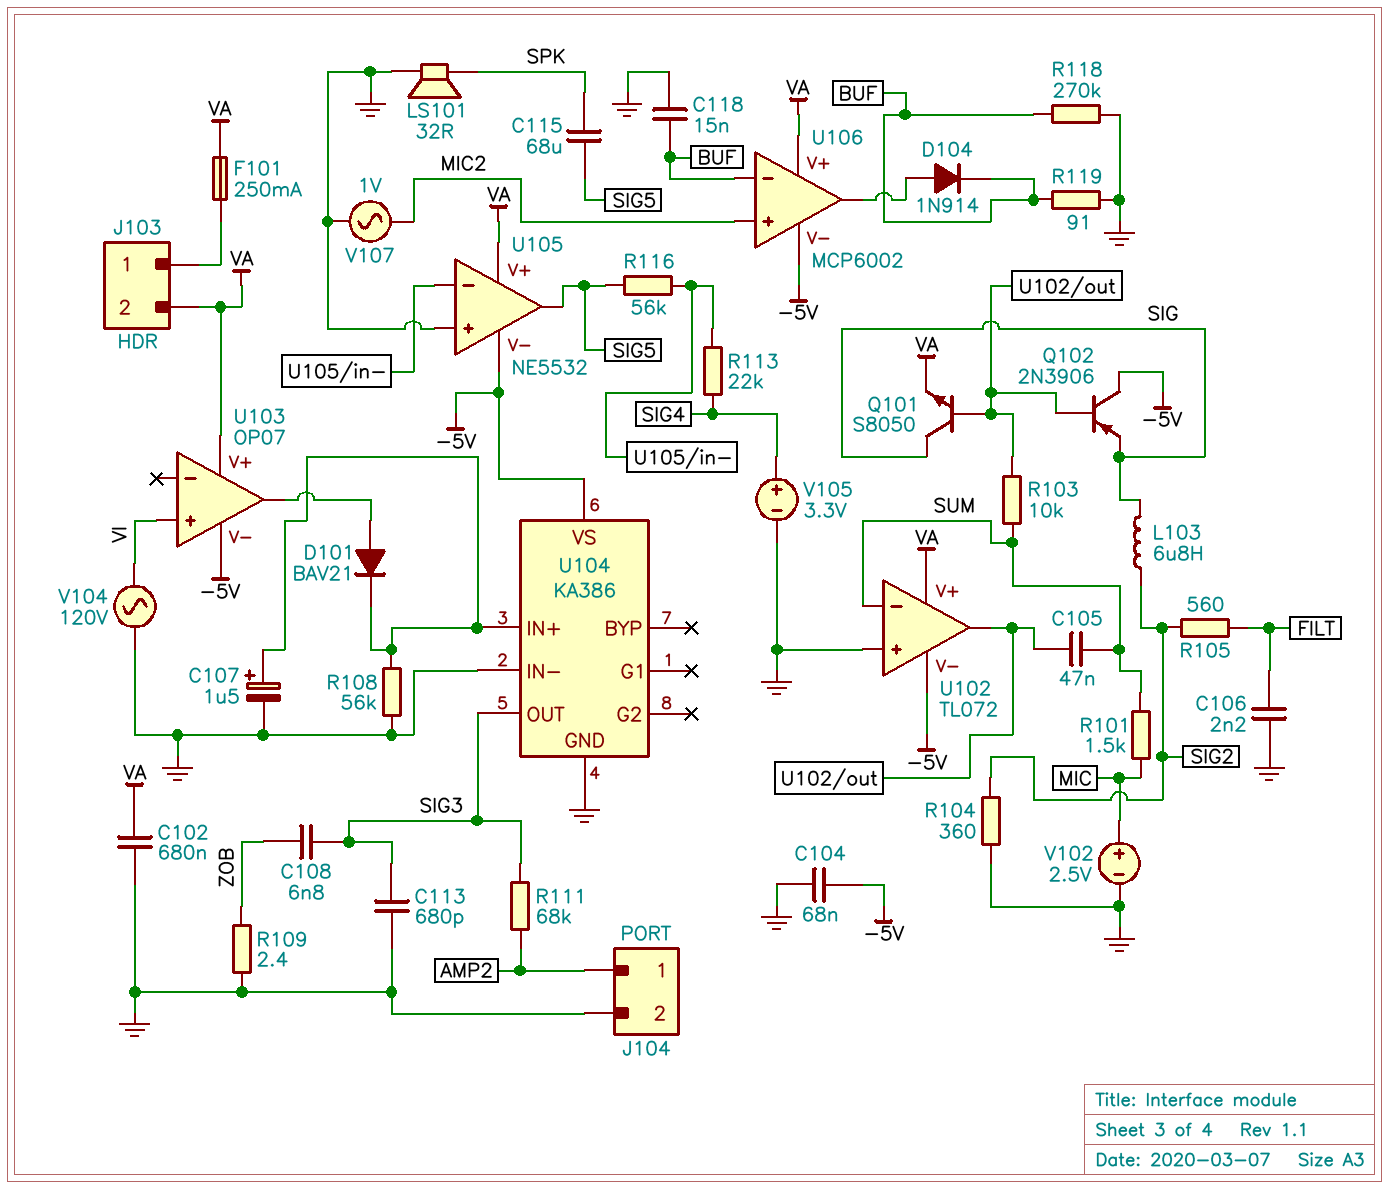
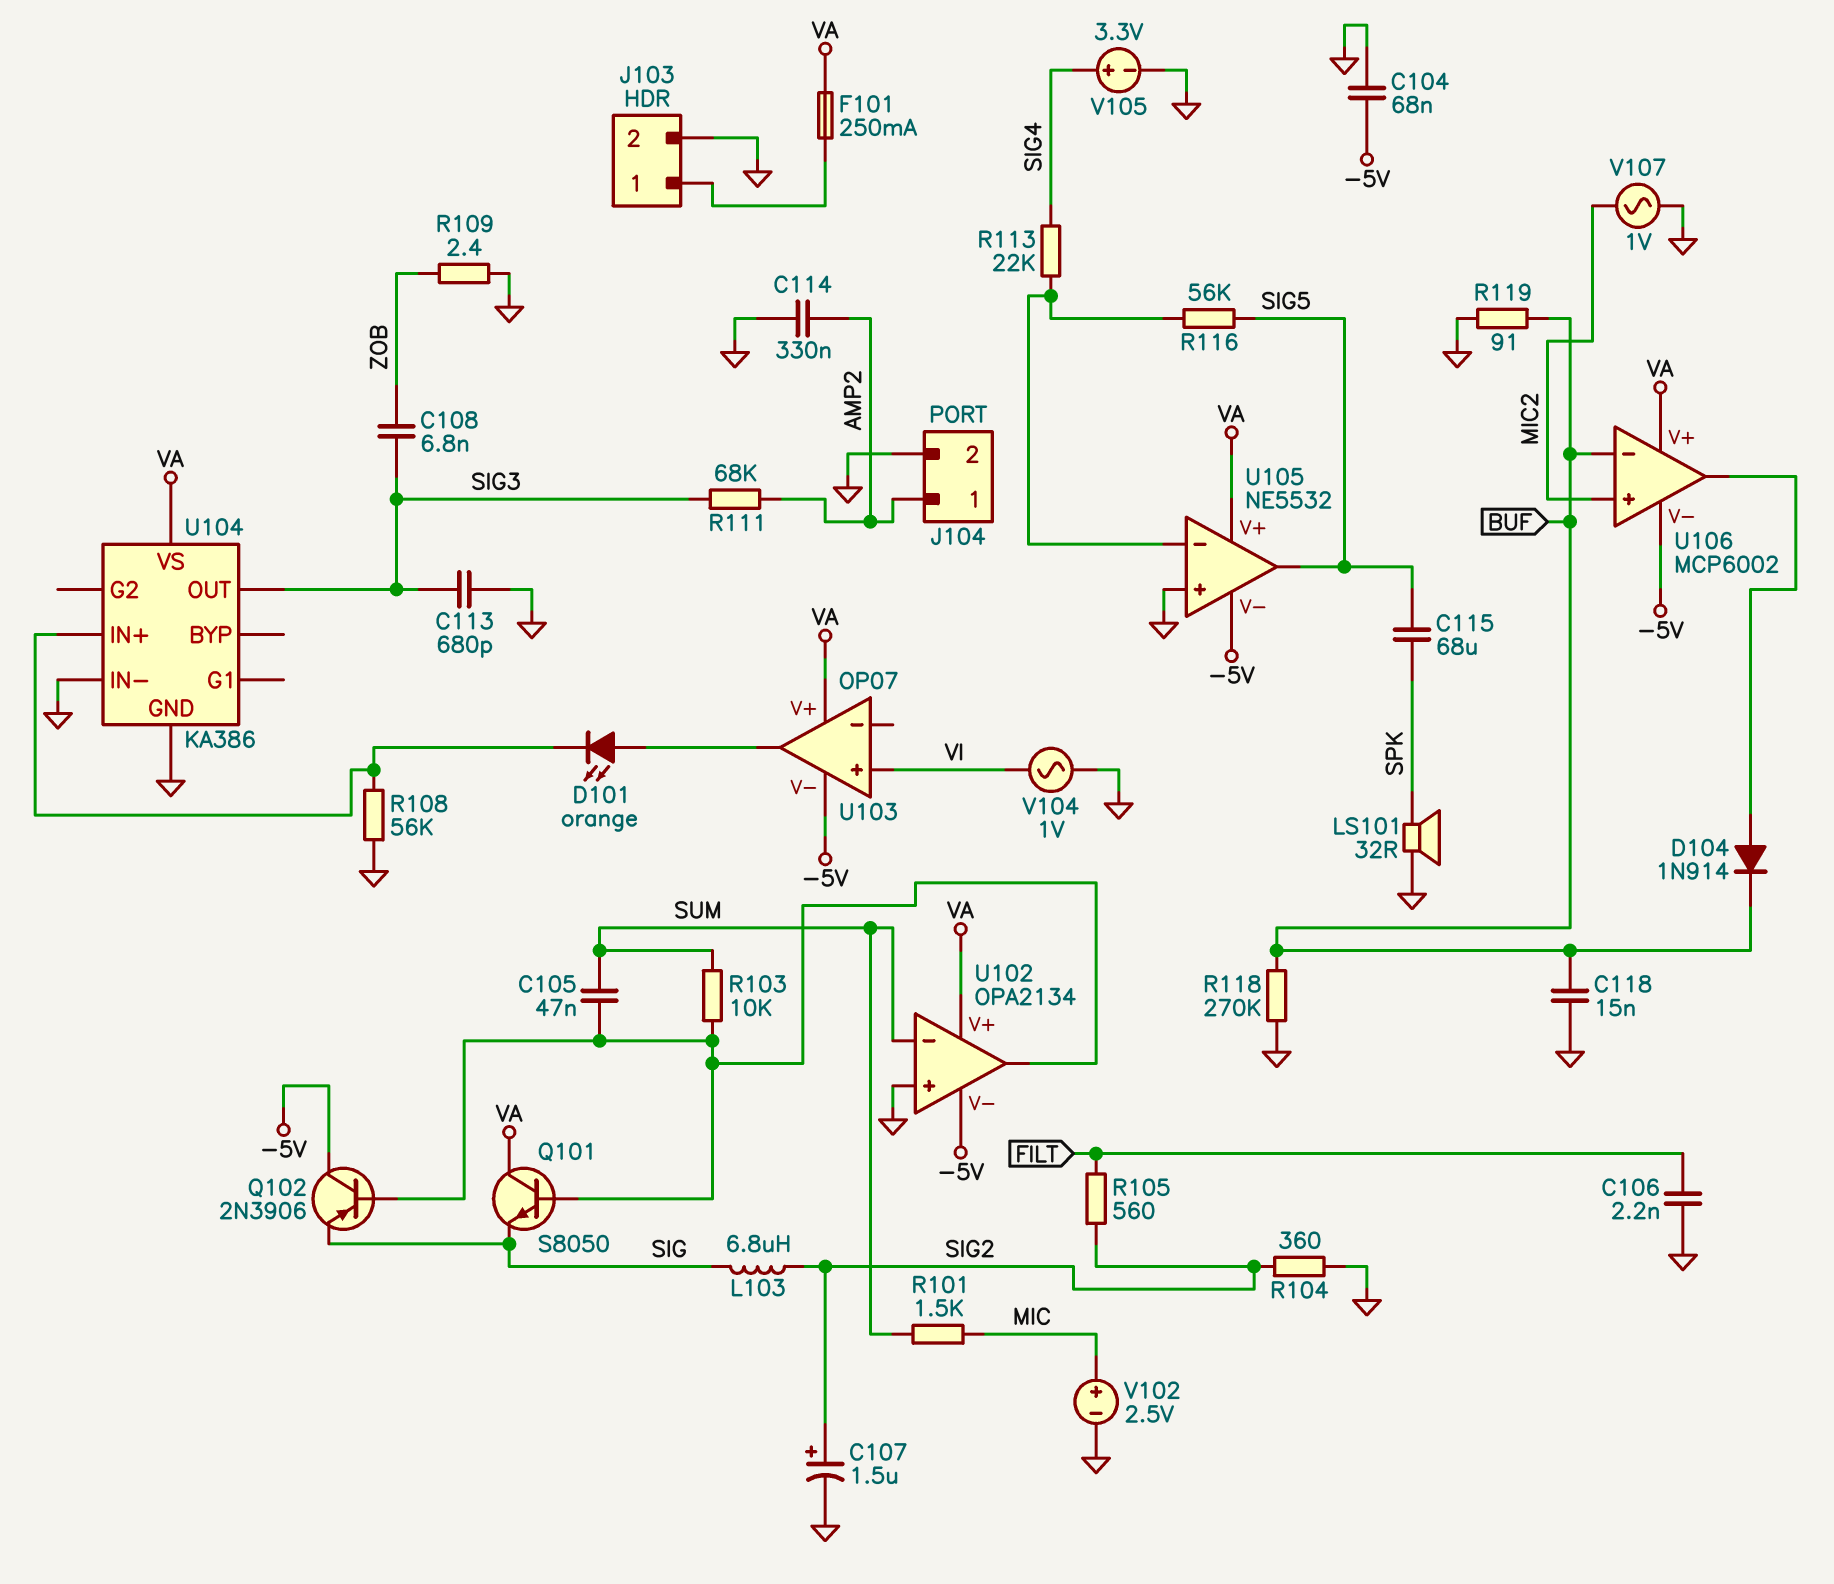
C102: 680nF (GND, VA) -> none
C107: 1.5uF (plus U104/IN+, minus GND) -> 1.5uF (plus SIG2, minus GND)
C114: none -> 330nF (AMP2, GND)
D101: diode BAV21 (A U103/out, K U104/IN+) -> LED orange (A U103/out, K U104/IN+)
J103 pin 2: VA -> GND
Q101: NPN S8050 (B U102/out, C SIG, E VA) -> NPN S8050 (B U102/out, C VA, E SIG)
U102: TL072 -> OPA2134
U104 pin VS: -5V -> VA
V104: AC 120V (GND, VI) -> AC 1V (GND, VI)

